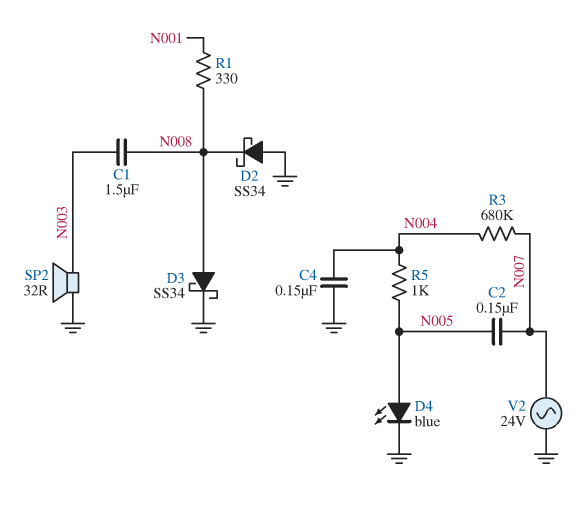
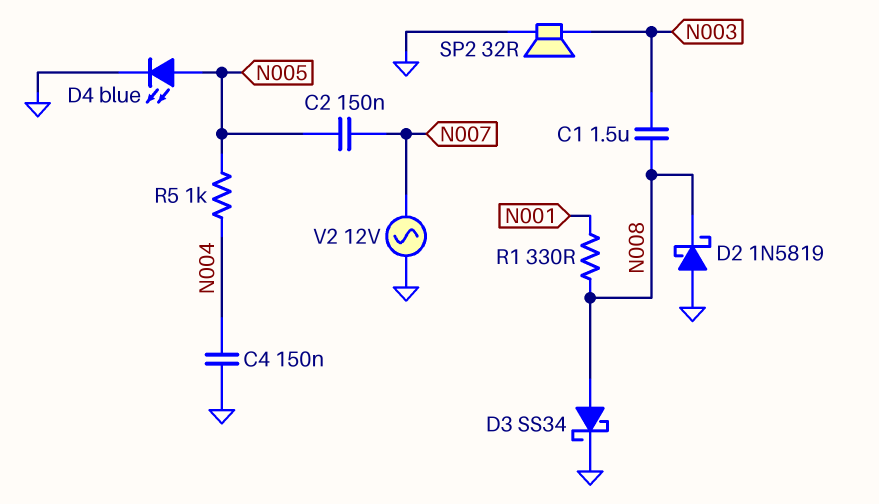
D2: schottky SS34 (A GND, K N008) -> schottky 1N5819 (A GND, K N008)
R3: 680k (N004, N007) -> none
V2: AC 24V (GND, N007) -> AC 12V (GND, N007)

